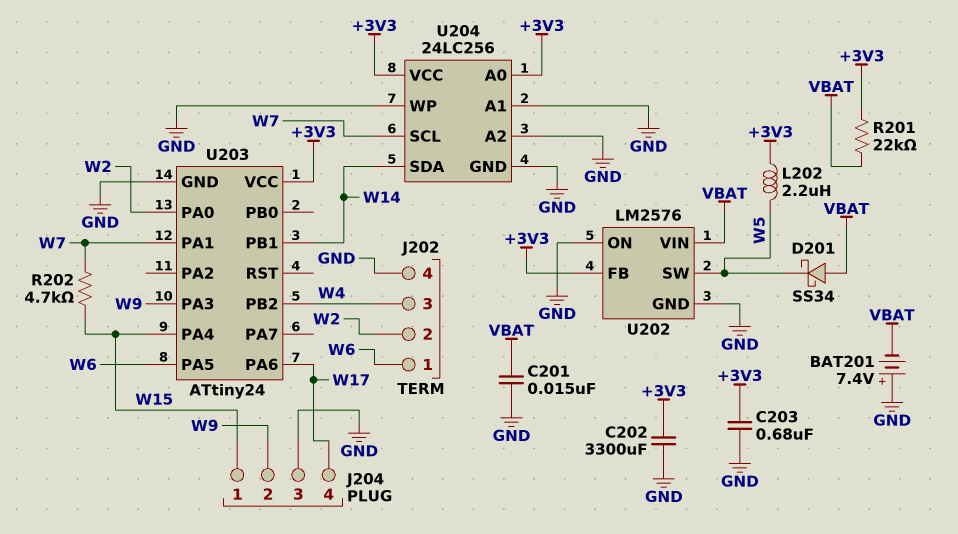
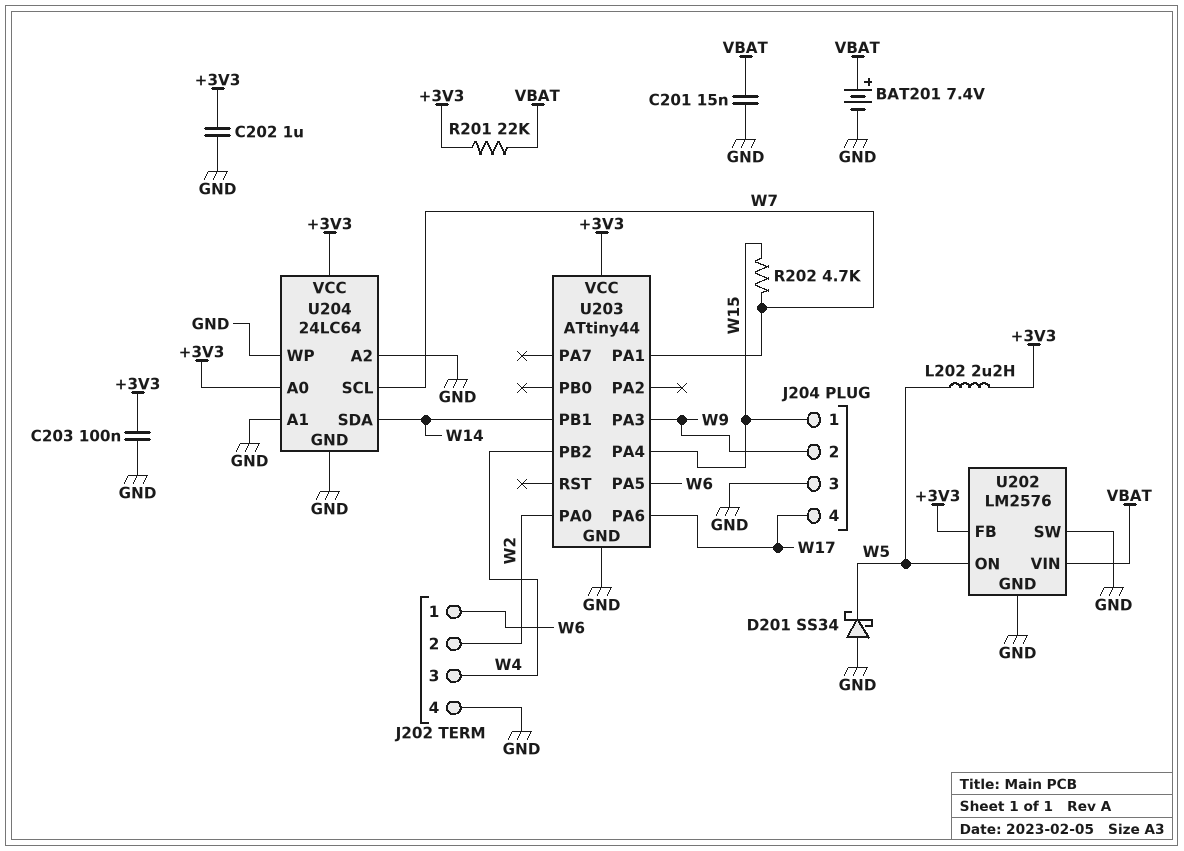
BAT201: 7.4V (plus GND, minus VBAT) -> 7.4V (plus VBAT, minus GND)
C202: 3300uF (+3V3, GND) -> 1uF (+3V3, GND)
C203: 680nF (+3V3, GND) -> 100nF (+3V3, GND)
D201: schottky SS34 (A VBAT, K W5) -> schottky SS34 (A GND, K W5)
U202 pin ON: GND -> W5
U202 pin SW: W5 -> GND
U203: ATtiny24 -> ATtiny44
U204: 24LC256 -> 24LC64

